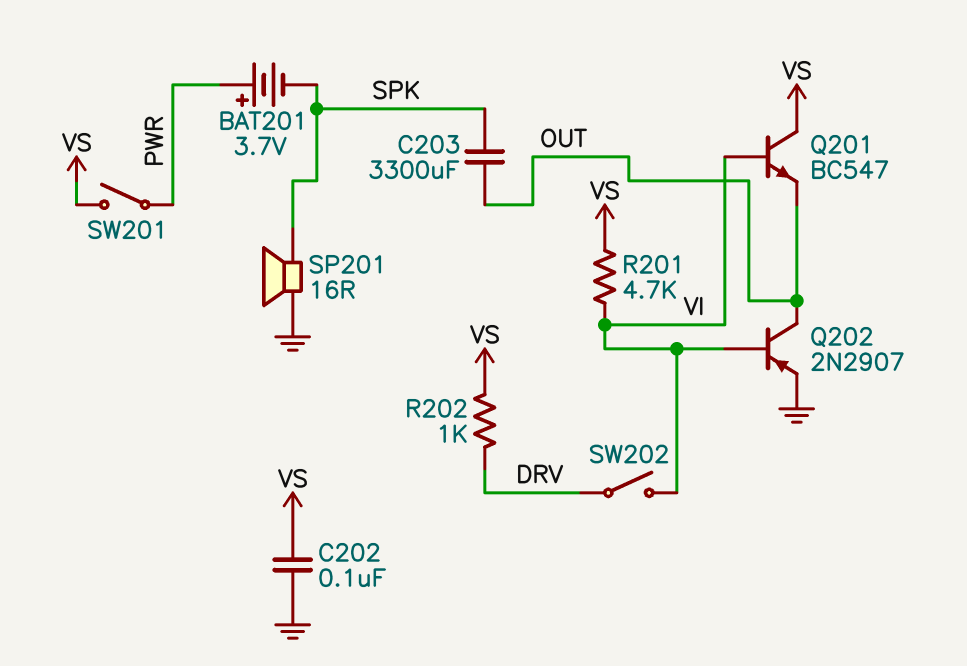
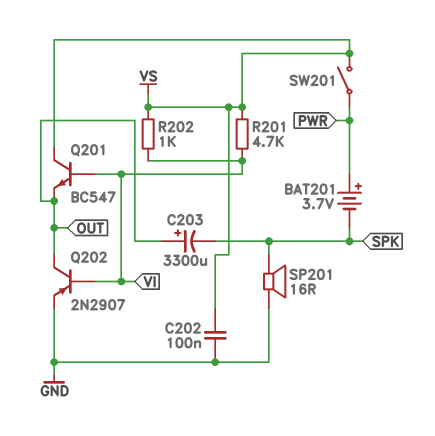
C203: 3300uF (OUT, SPK) -> 3300uF (plus OUT, minus SPK)
R202: 1k (DRV, VS) -> 1k (VI, VS)
SW202: switch (DRV, VI) -> none

